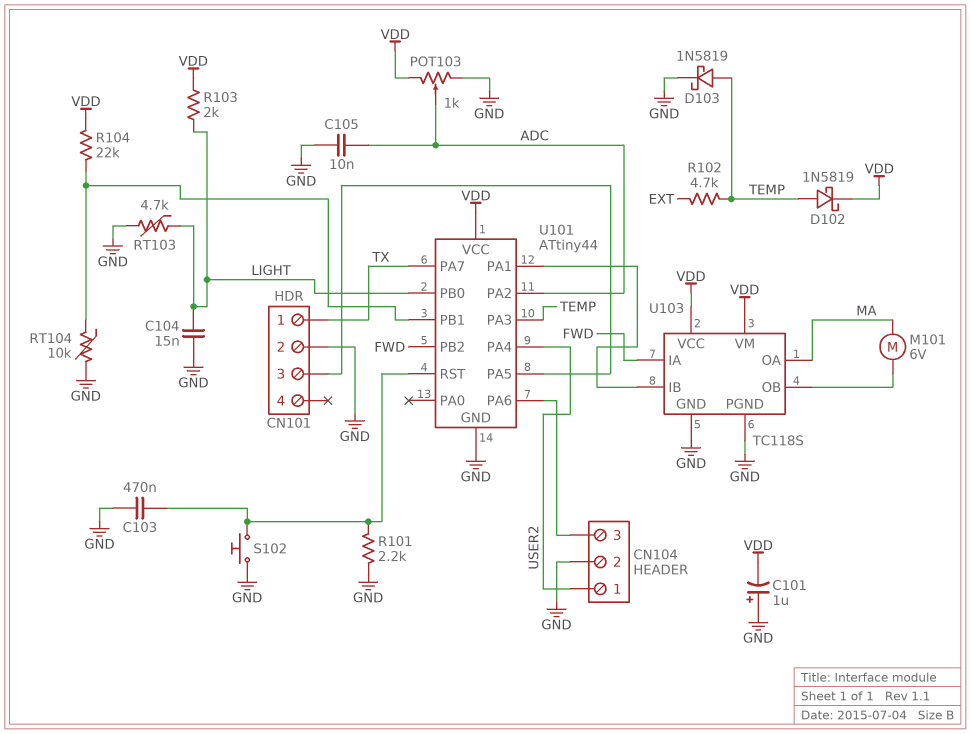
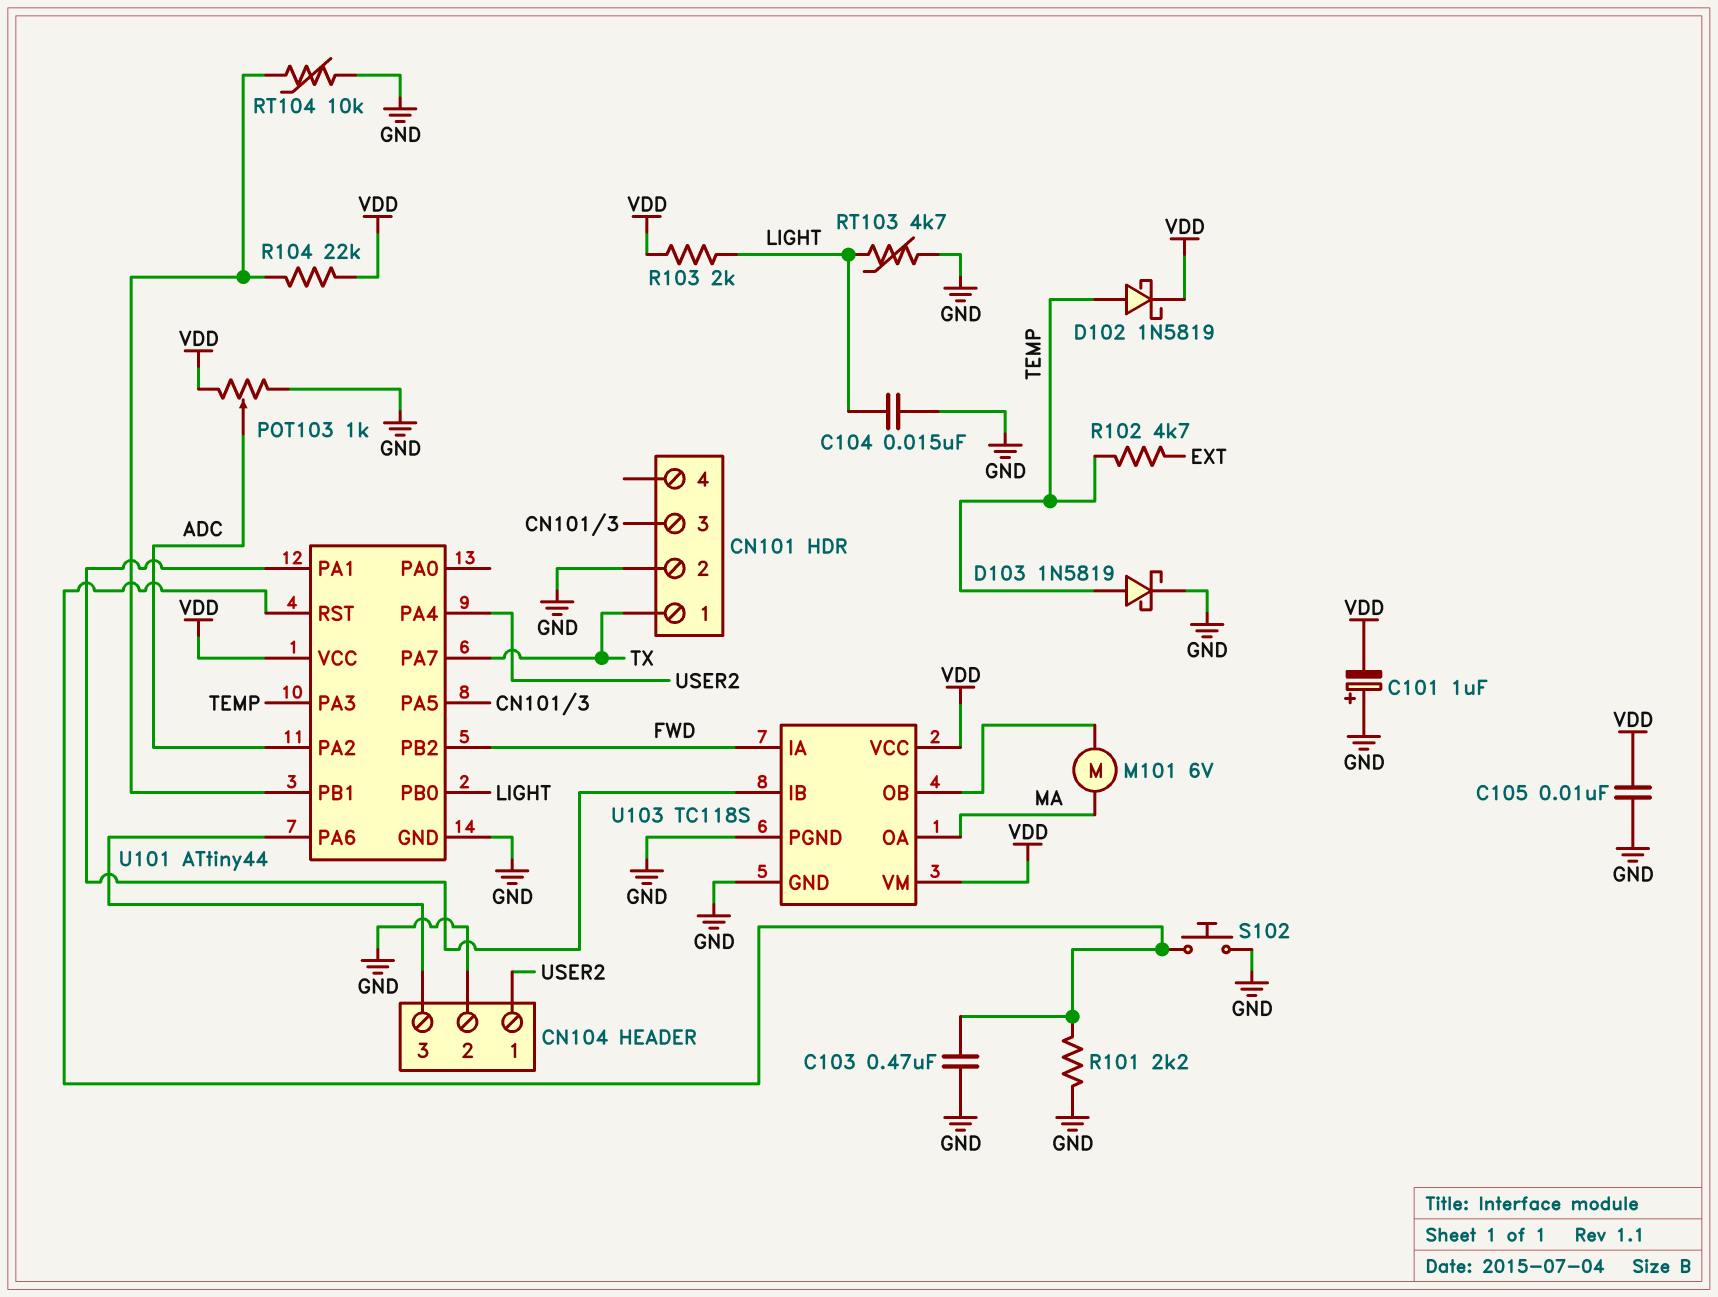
C105: 10nF (ADC, GND) -> 10nF (GND, VDD)

